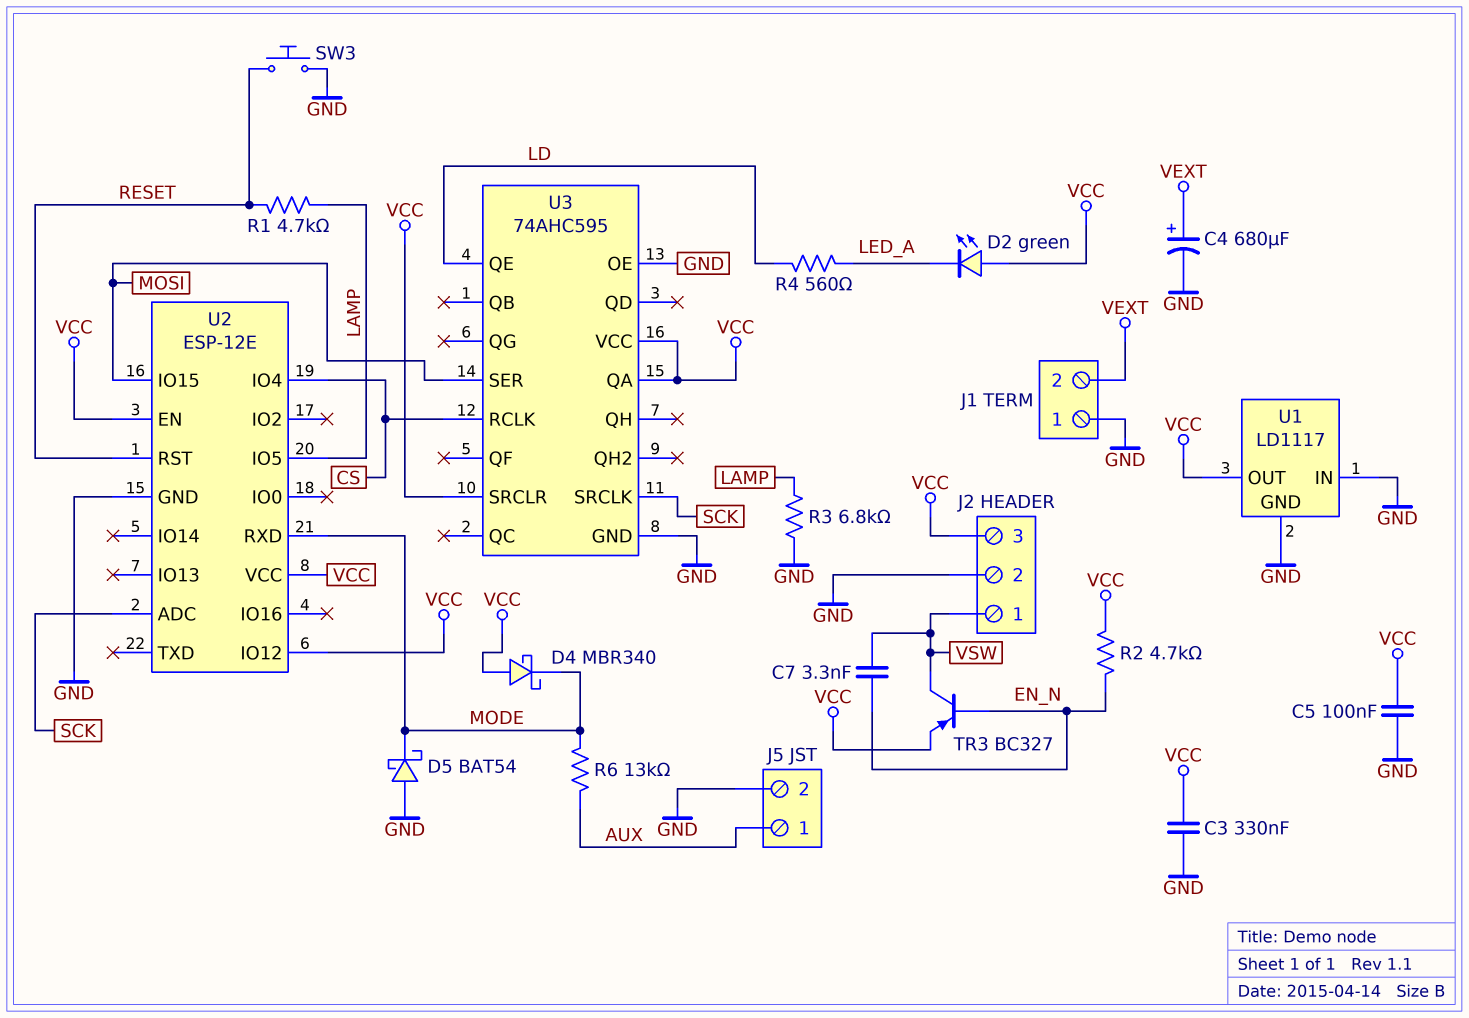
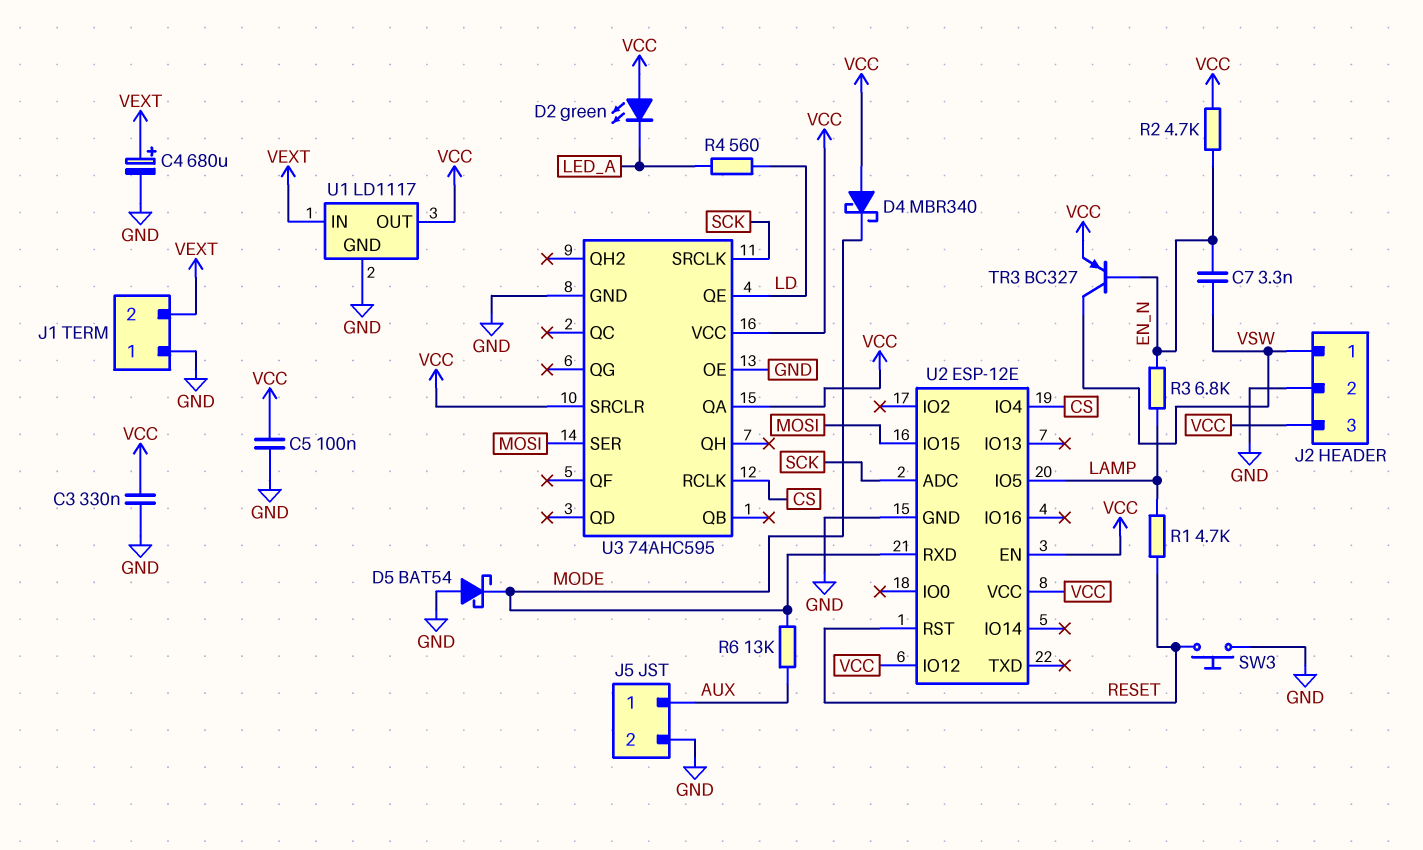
R3: 6.8k (GND, LAMP) -> 6.8k (EN_N, LAMP)
U1 pin IN: GND -> VEXT

